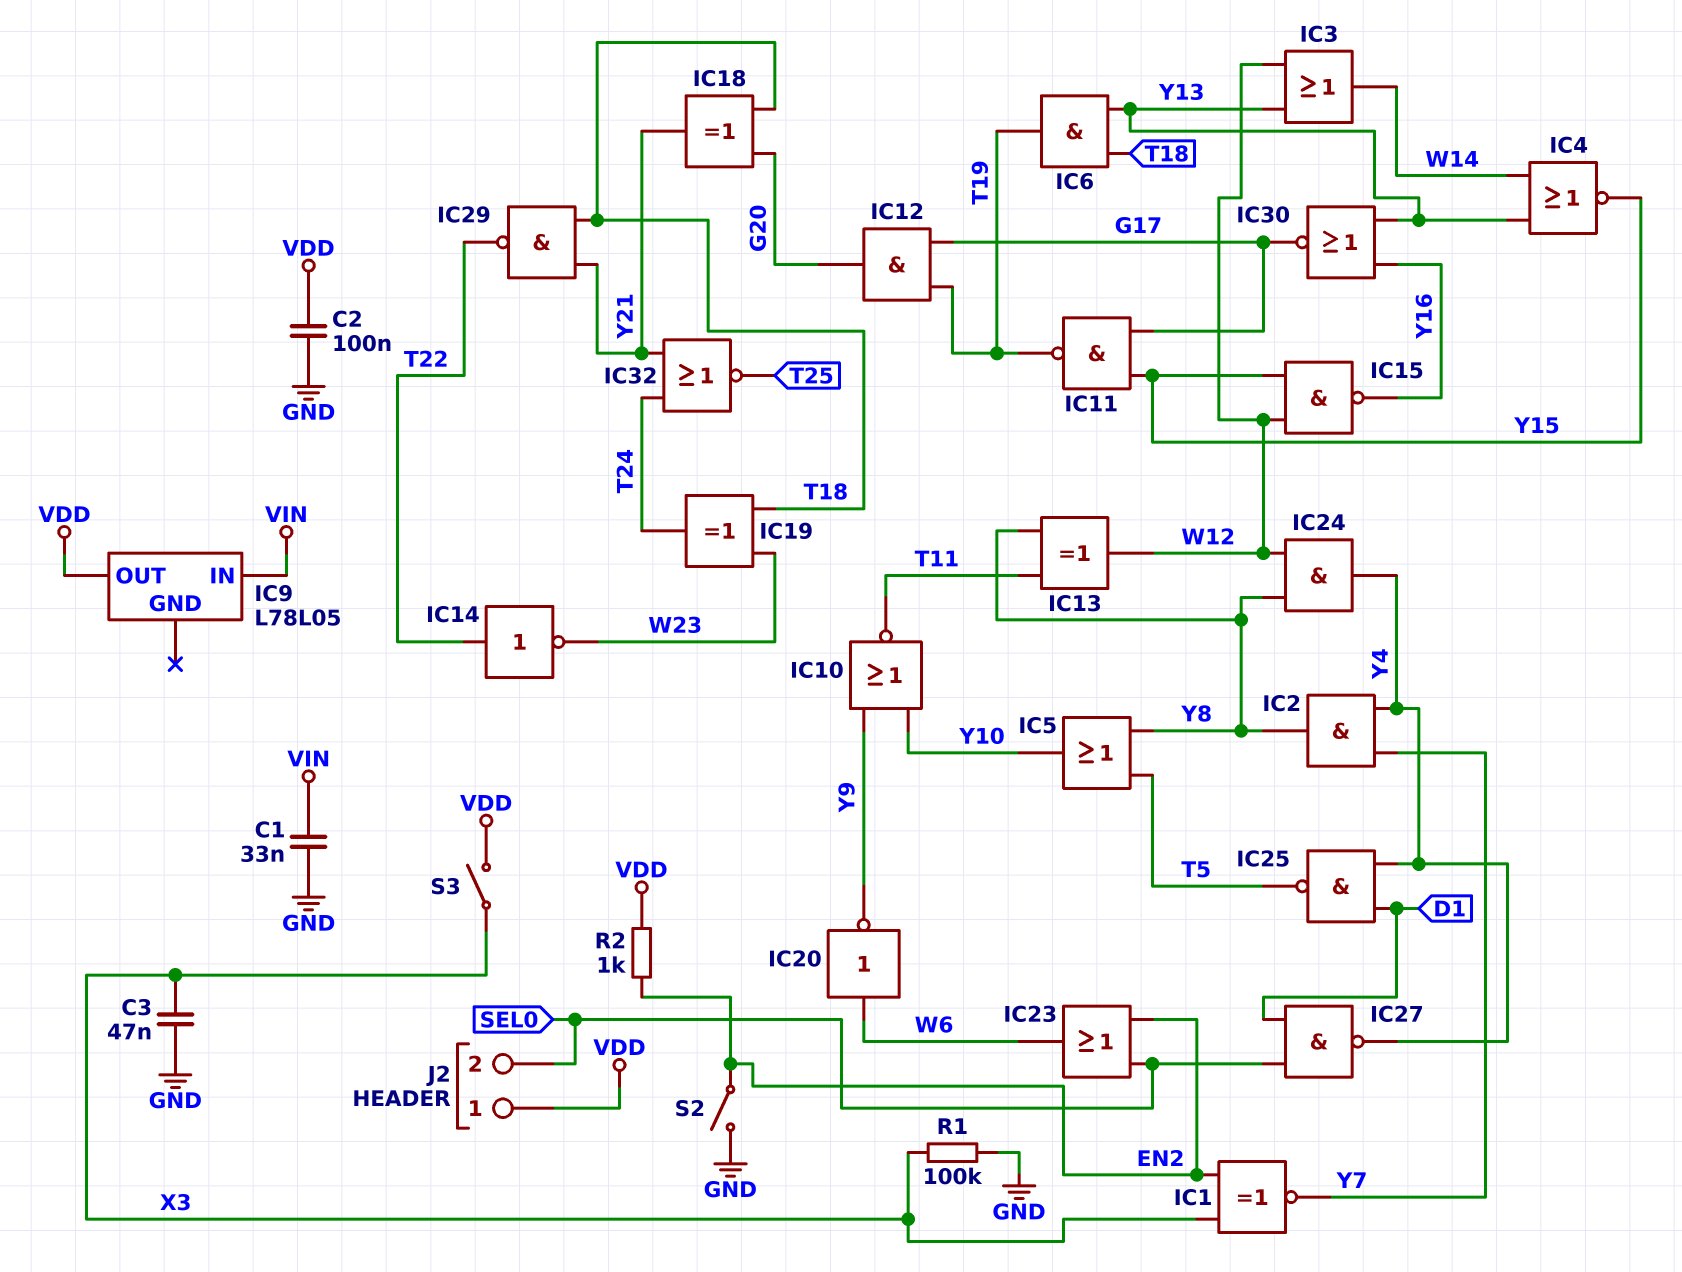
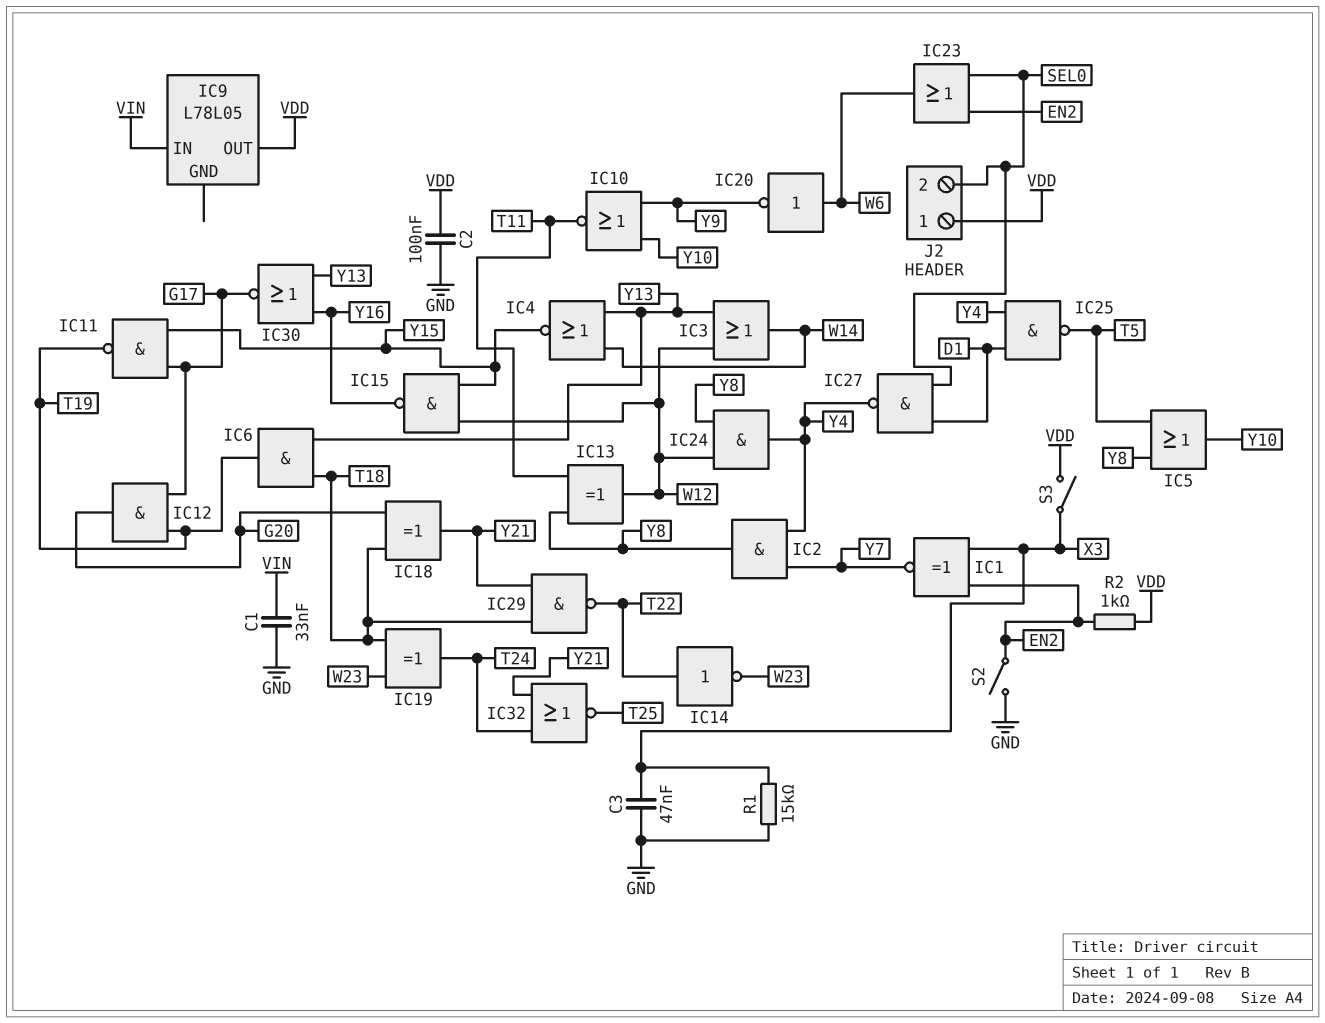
R1: 100k (GND, X3) -> 15k (GND, X3)

